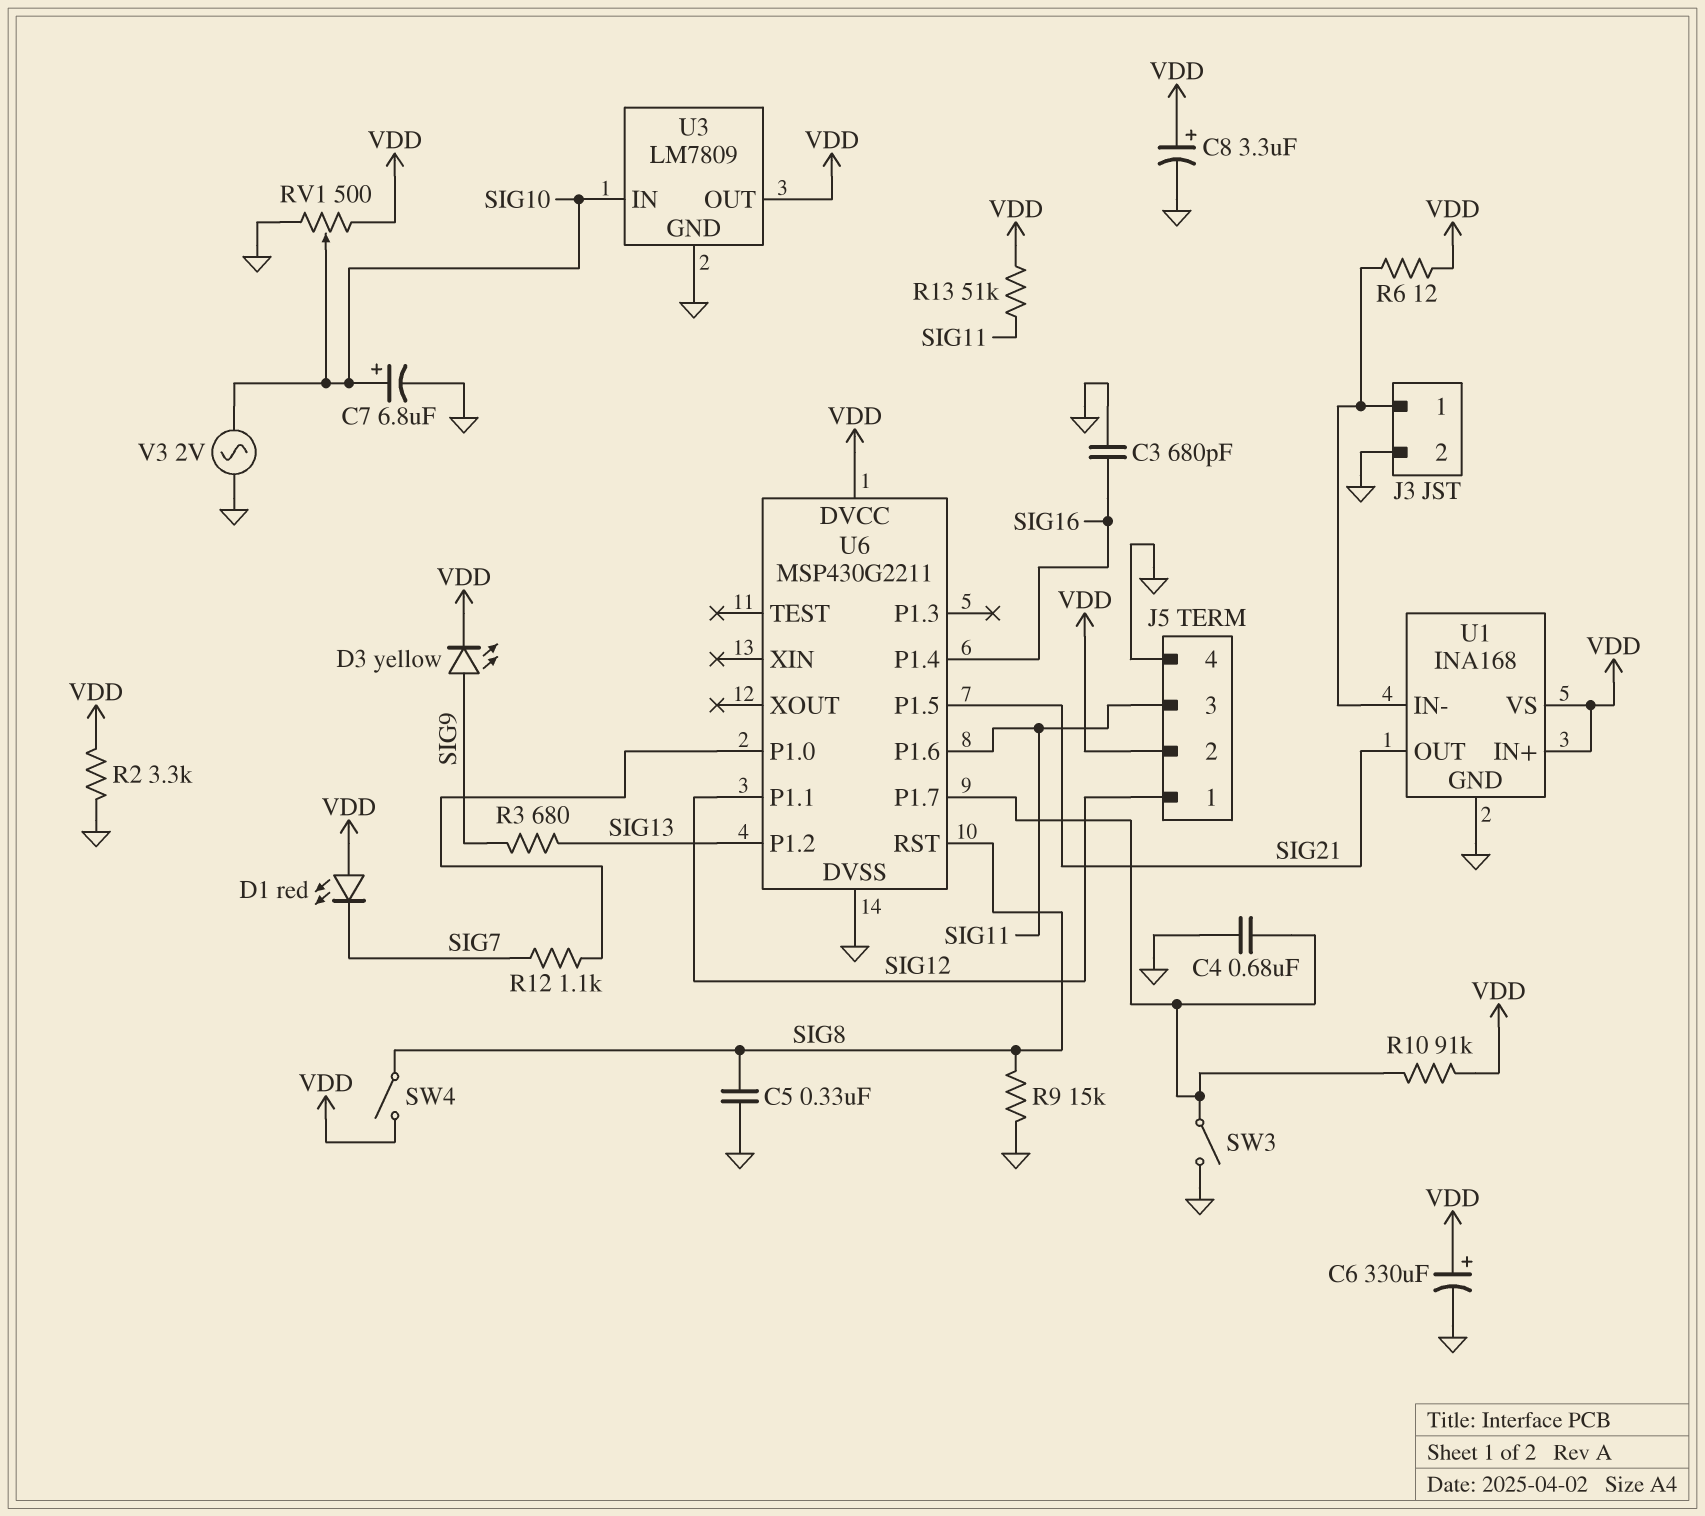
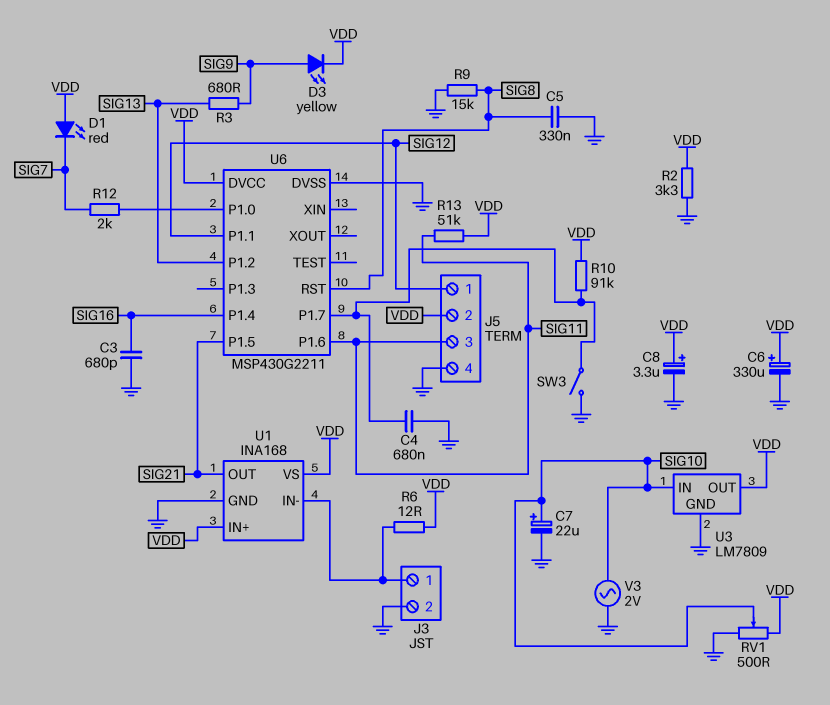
C7: 6.8uF (plus SIG10, minus GND) -> 22uF (plus SIG10, minus GND)
R12: 1.1k (SIG7, U6/P1.0) -> 2k (SIG7, U6/P1.0)
SW4: switch (SIG8, VDD) -> none

